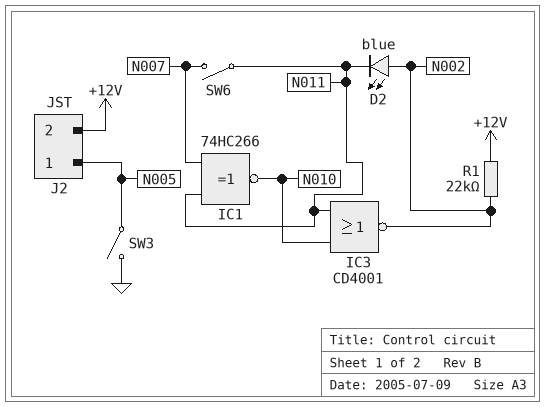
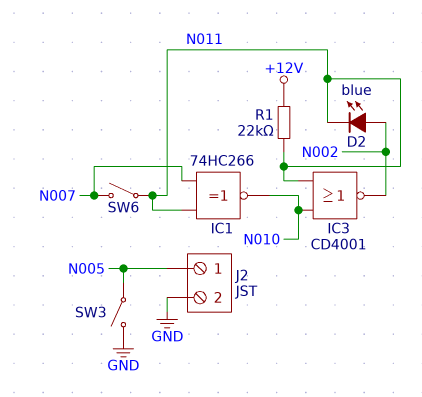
J2 pin 2: +12V -> GND
R1: 22k (+12V, N002) -> 22k (+12V, N011)

